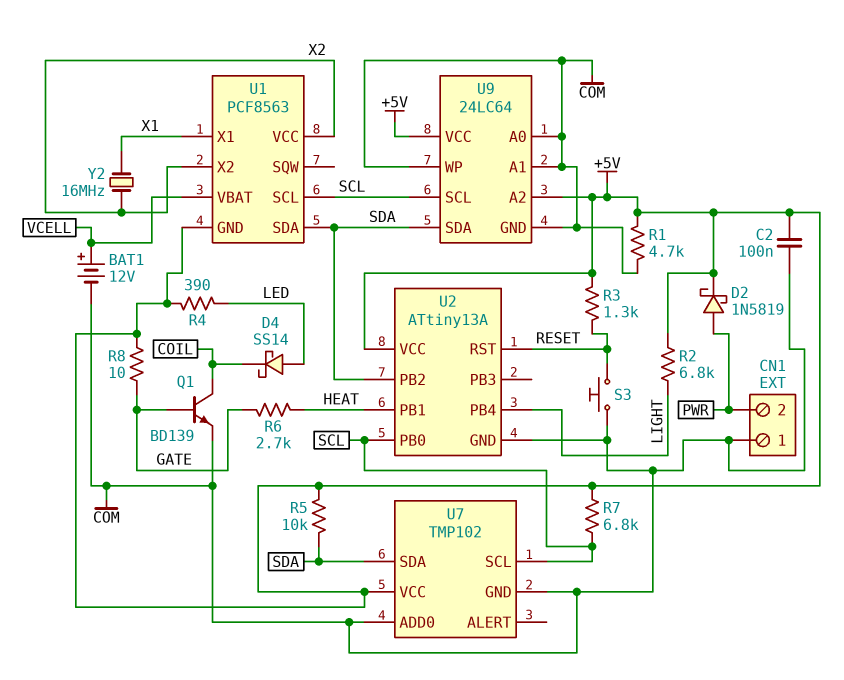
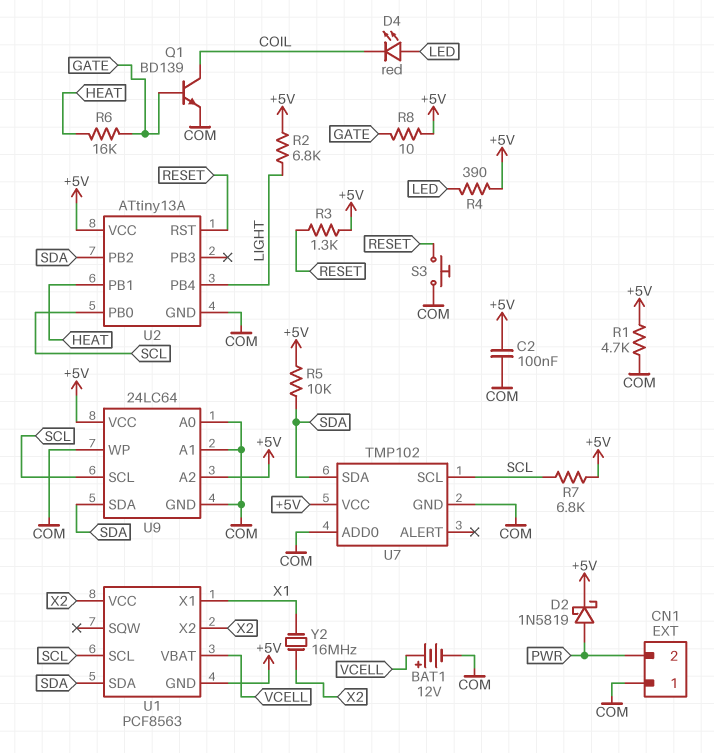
D4: schottky SS14 (A LED, K COIL) -> LED red (A LED, K COIL)
R6: 2.7k (GATE, HEAT) -> 16k (GATE, HEAT)

